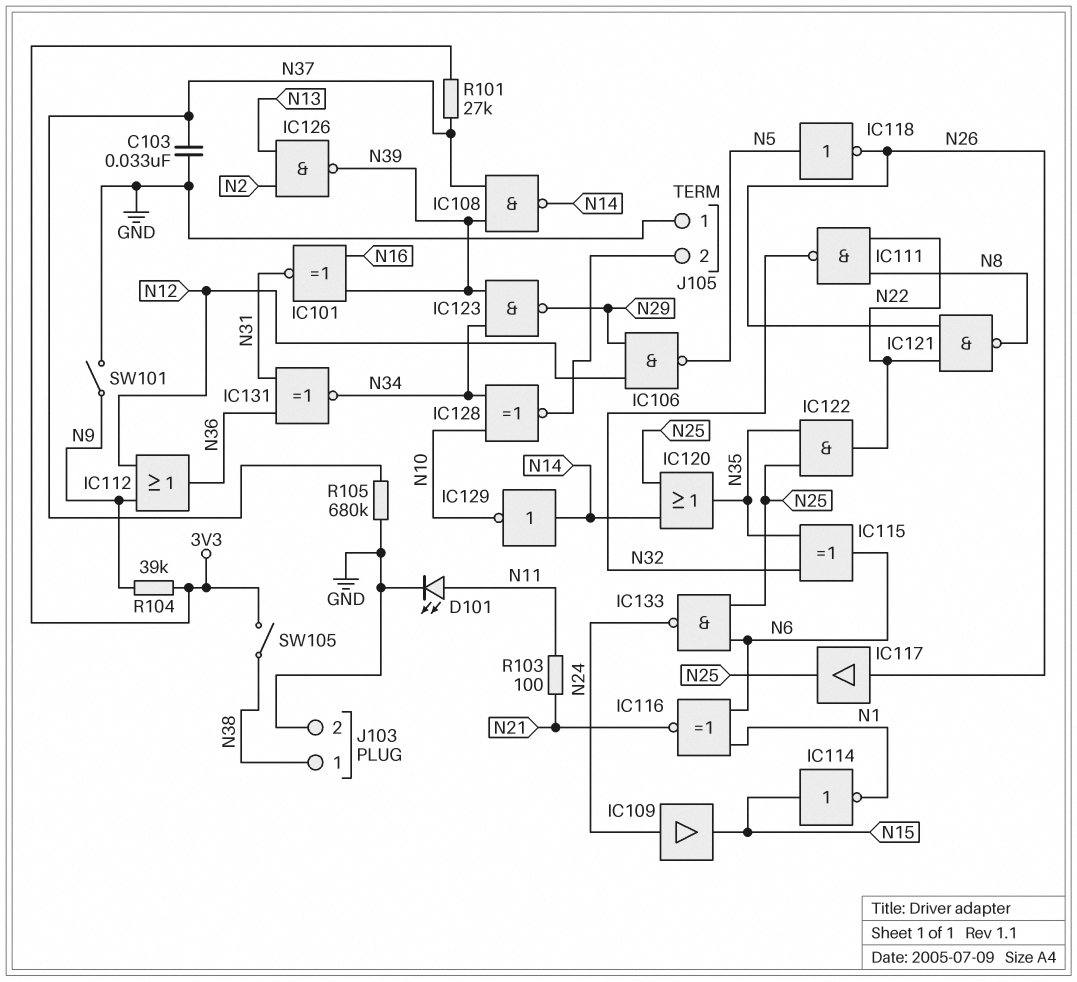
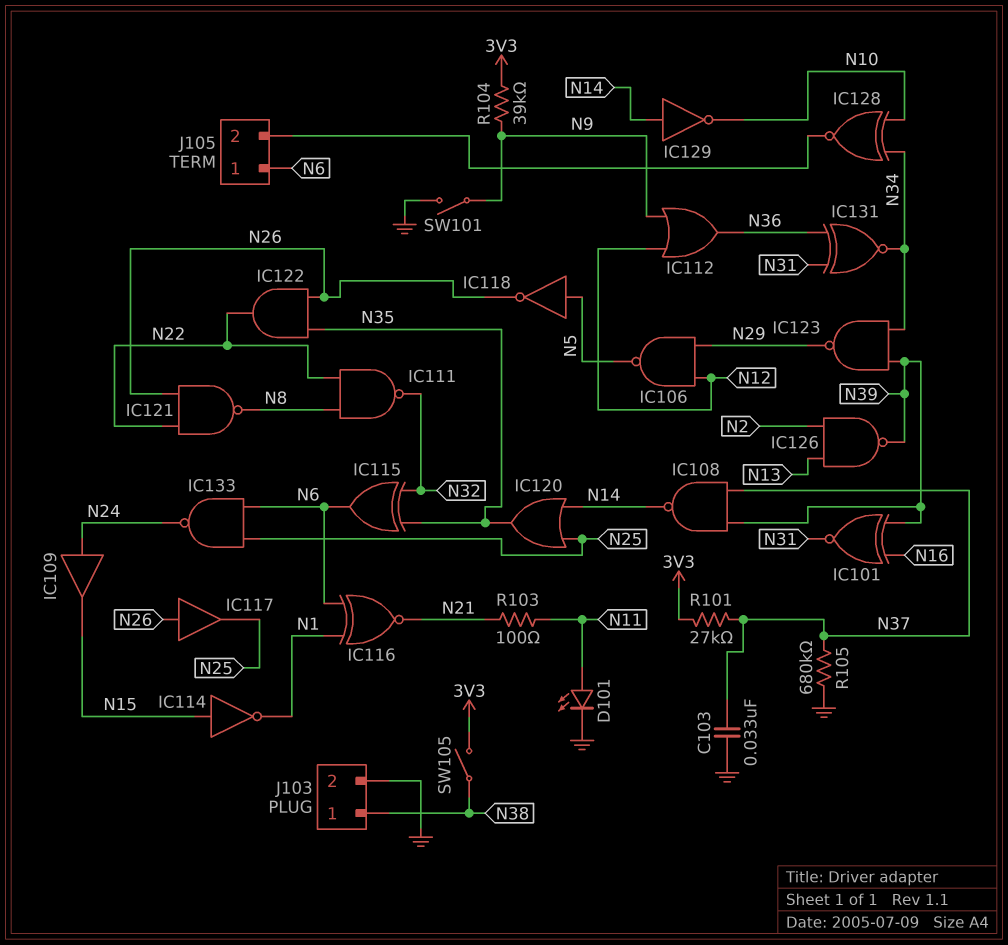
IC122: AND (in N25, in N35, out N22) -> AND (in N26, in N35, out N22)
J105 pin 1: GND -> N6

